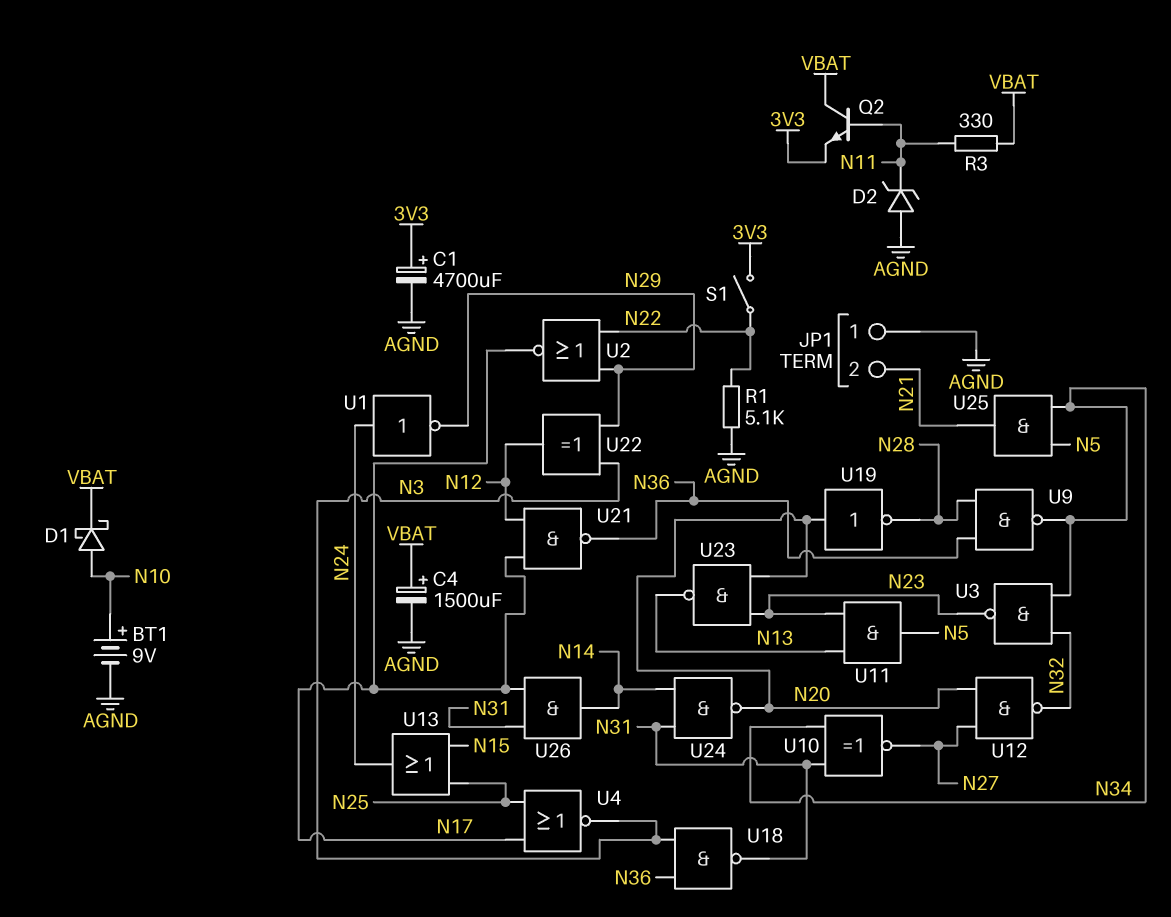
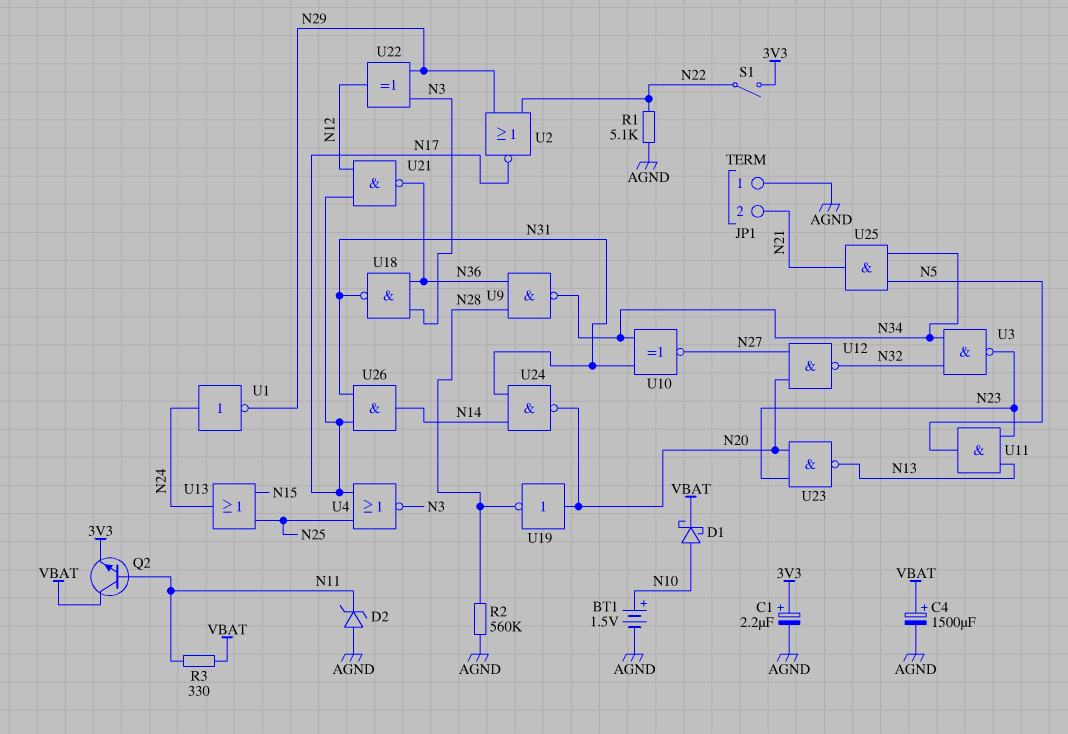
BT1: 9V (plus N10, minus AGND) -> 1.5V (plus N10, minus AGND)
C1: 4700uF (plus 3V3, minus AGND) -> 2.2uF (plus 3V3, minus AGND)
R2: none -> 560k (AGND, N28)

